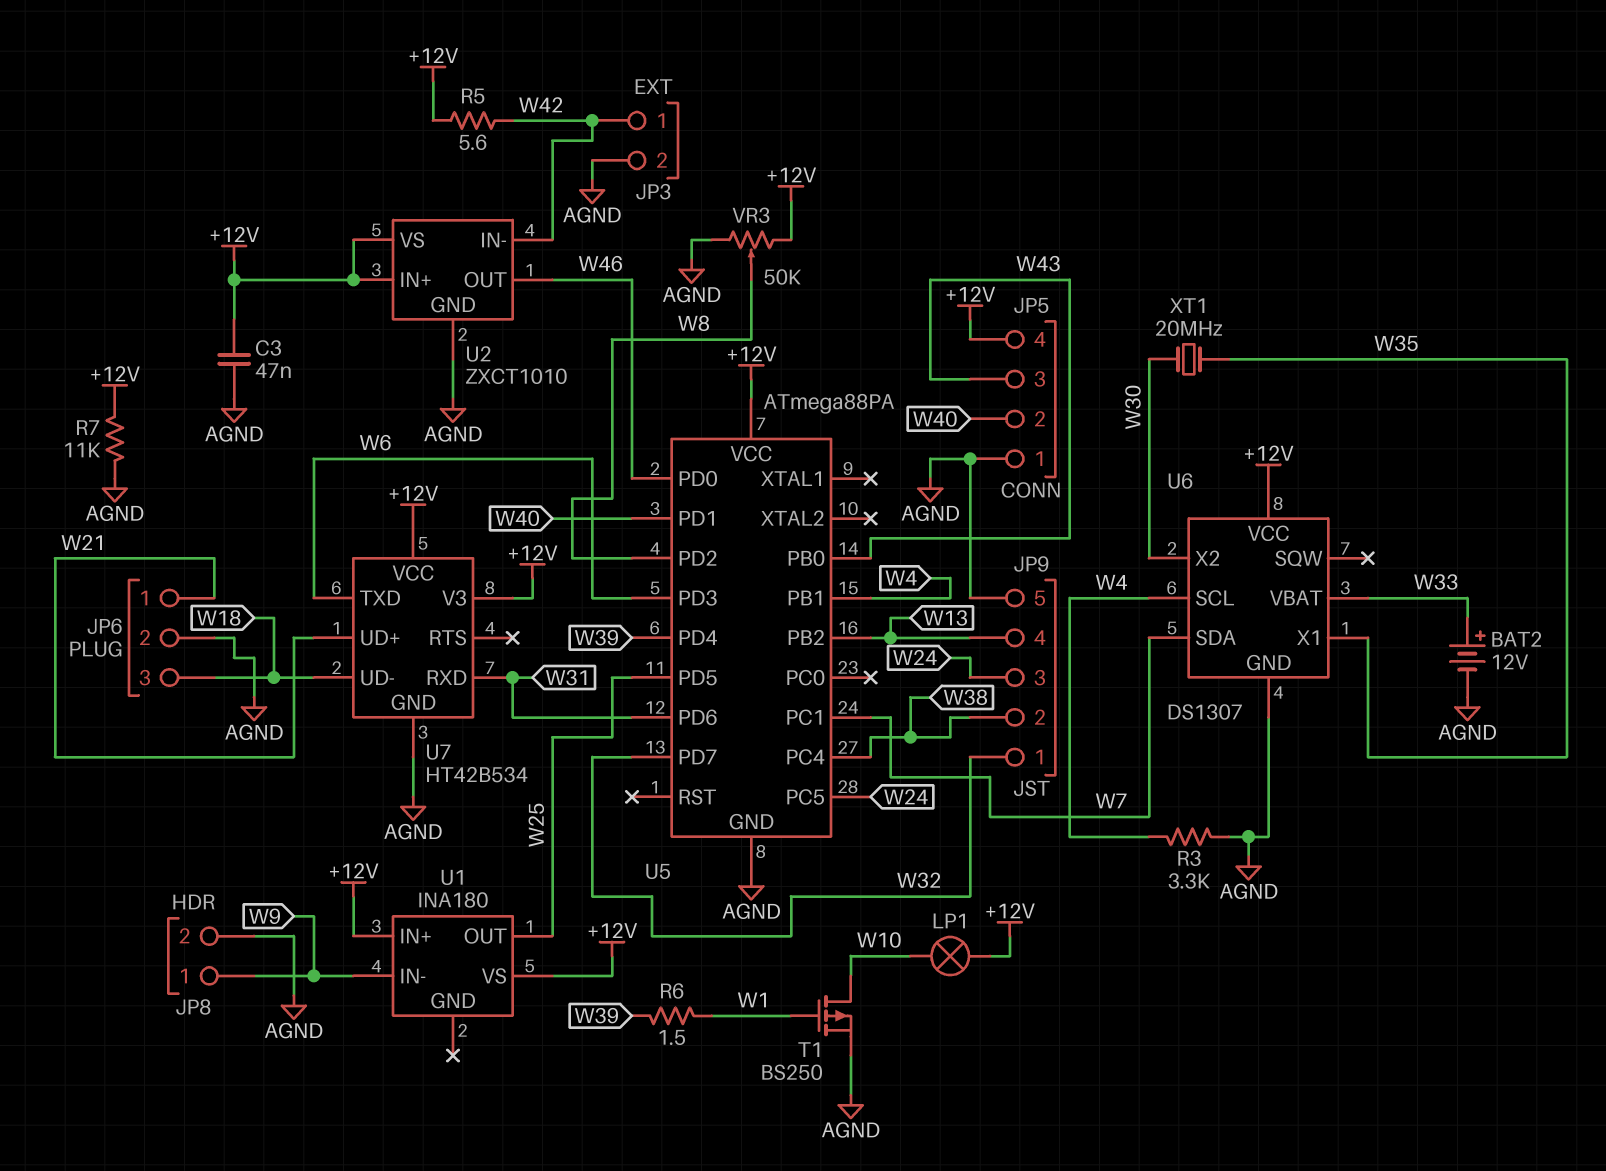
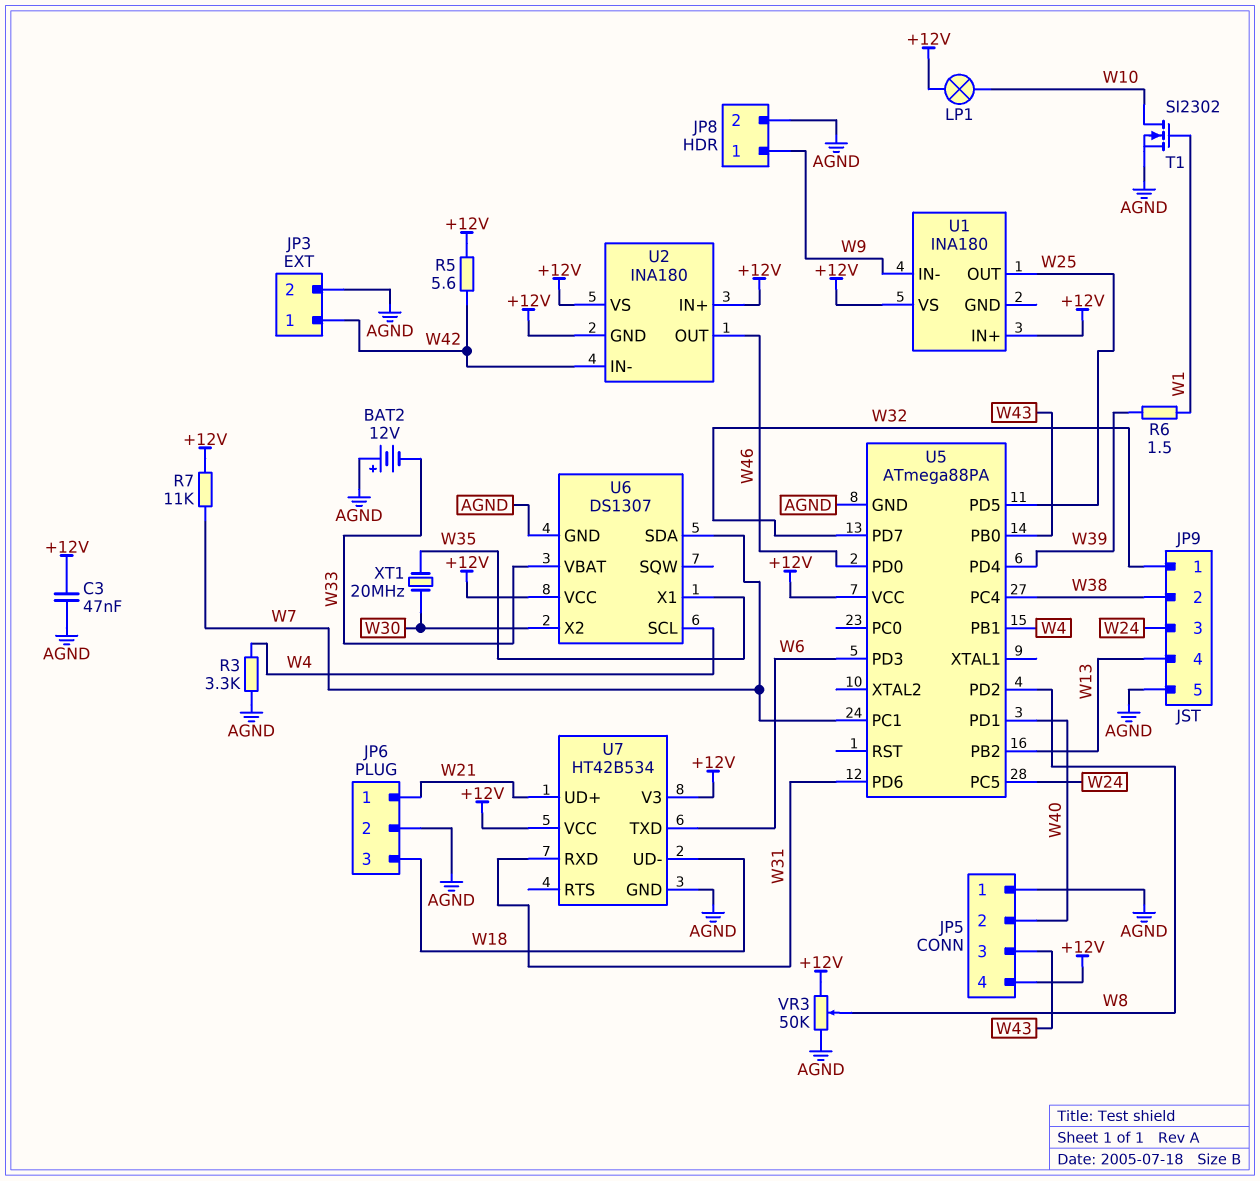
BAT2: 12V (plus W33, minus AGND) -> 12V (plus AGND, minus W33)
R7: 11k (+12V, AGND) -> 11k (+12V, W7)
T1: PMOS BS250 (G W1, D W10, S AGND) -> NMOS SI2302 (G W1, D W10, S AGND)
U2: ZXCT1010 -> INA180
U2 pin GND: AGND -> +12V

